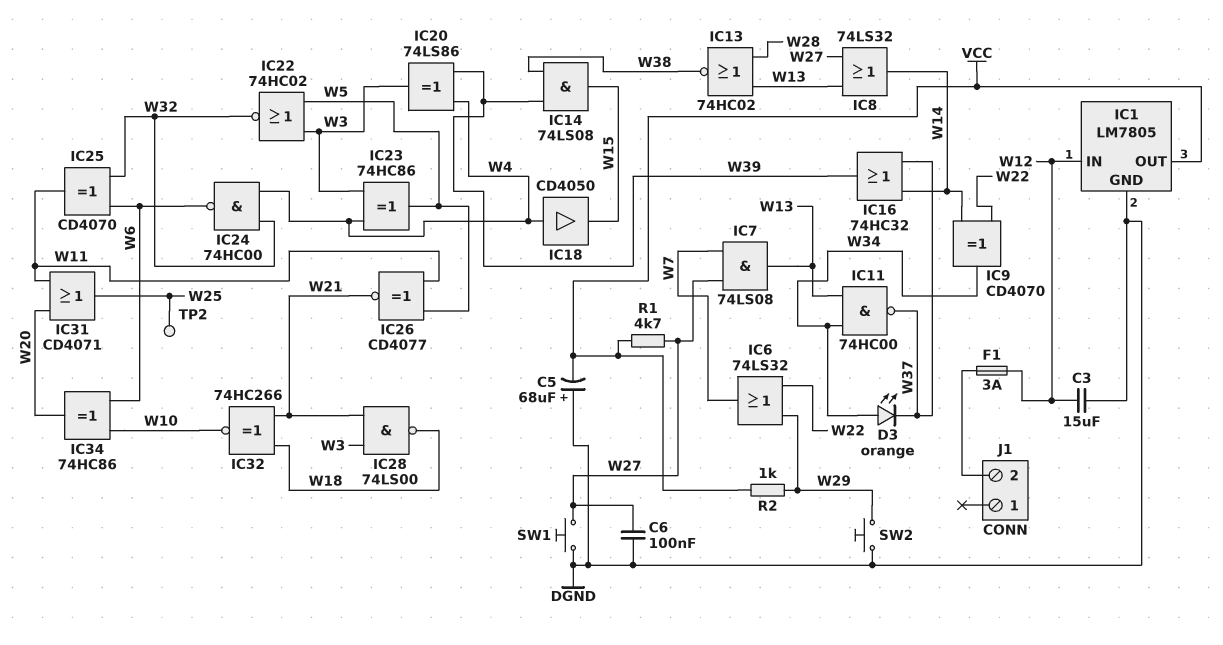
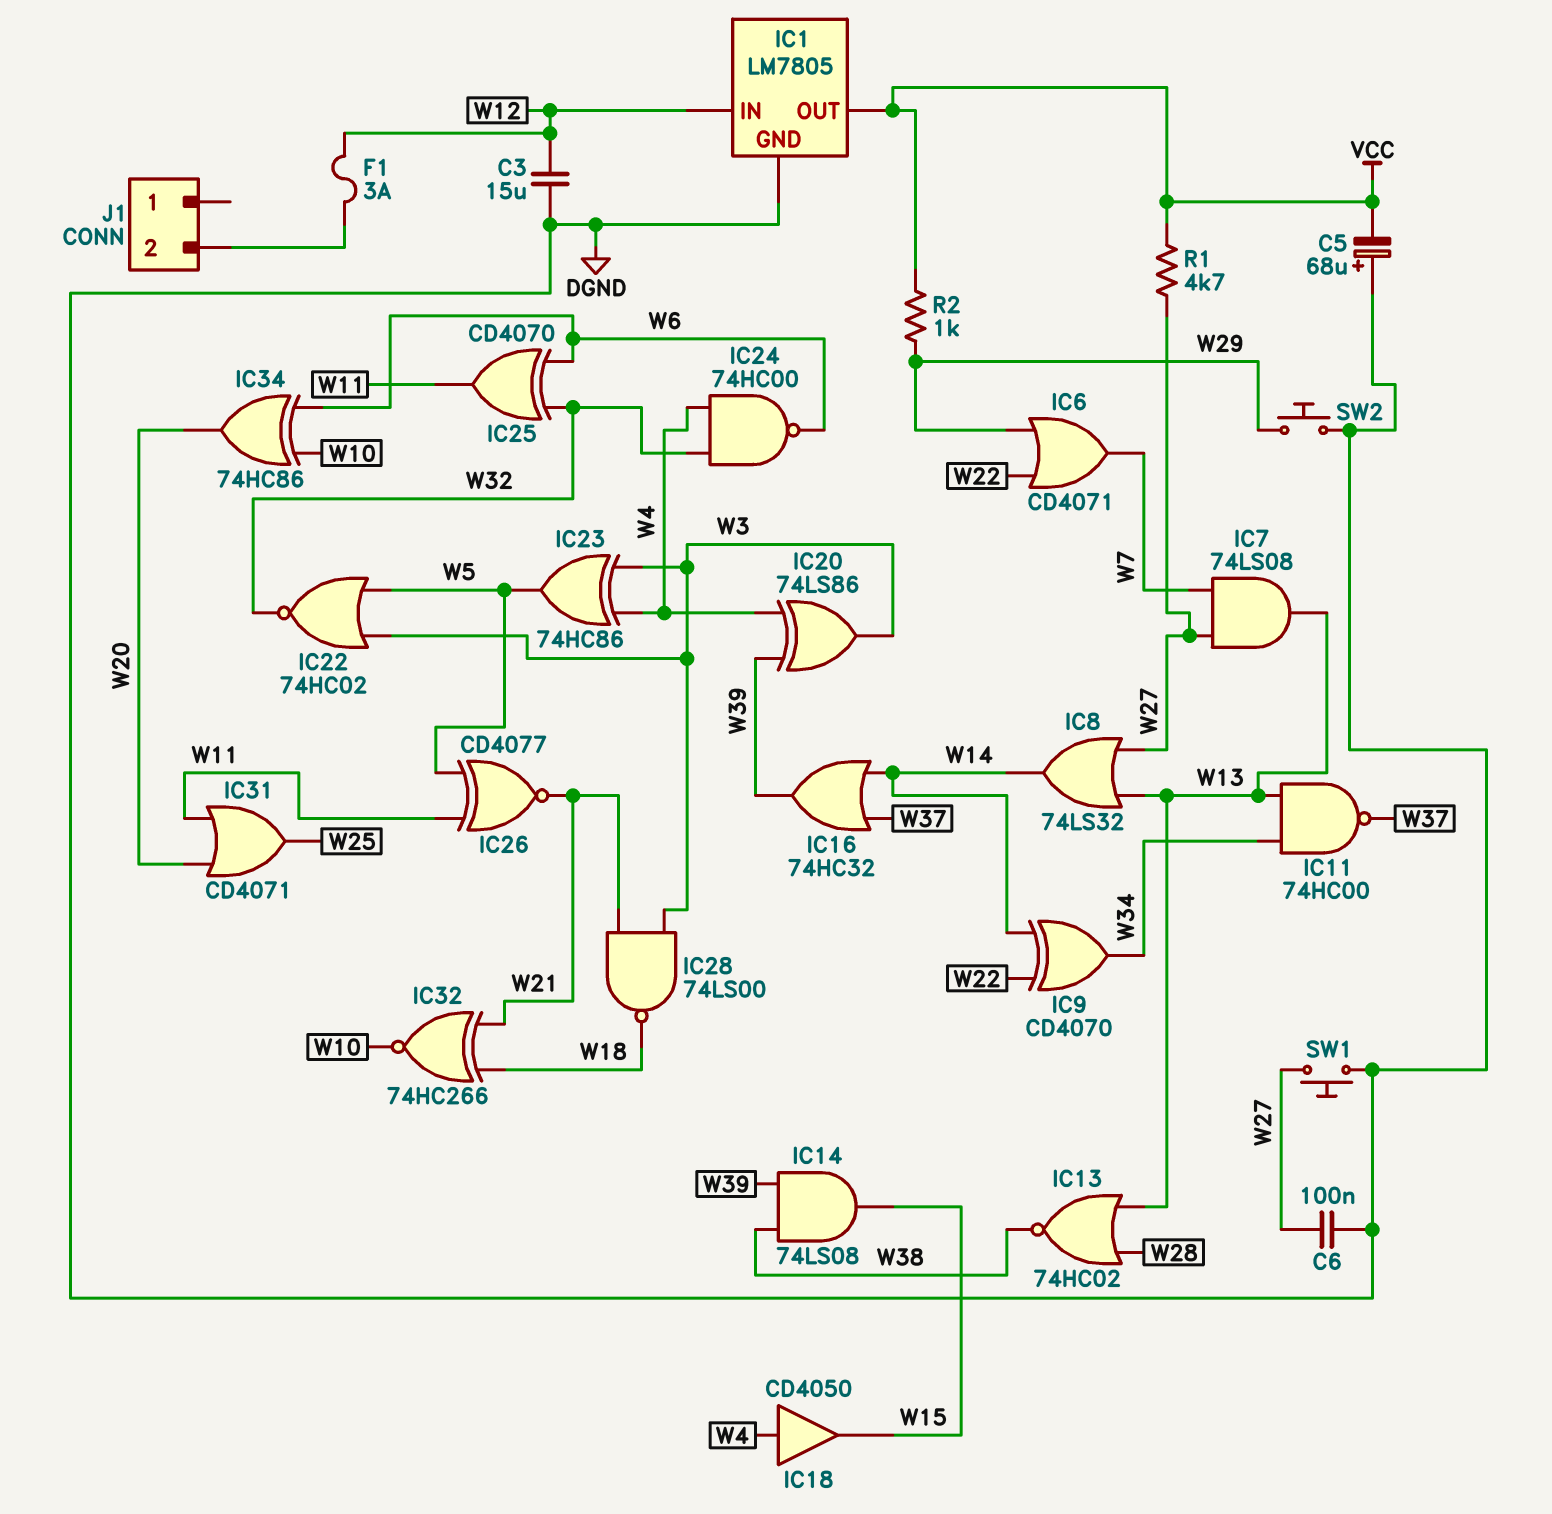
D3: LED orange (A W34, K W37) -> none
IC6: OR 74LS32 (in W22, in W29, out W7) -> OR CD4071 (in W22, in W29, out W7)
TP2: test point (W25) -> none

